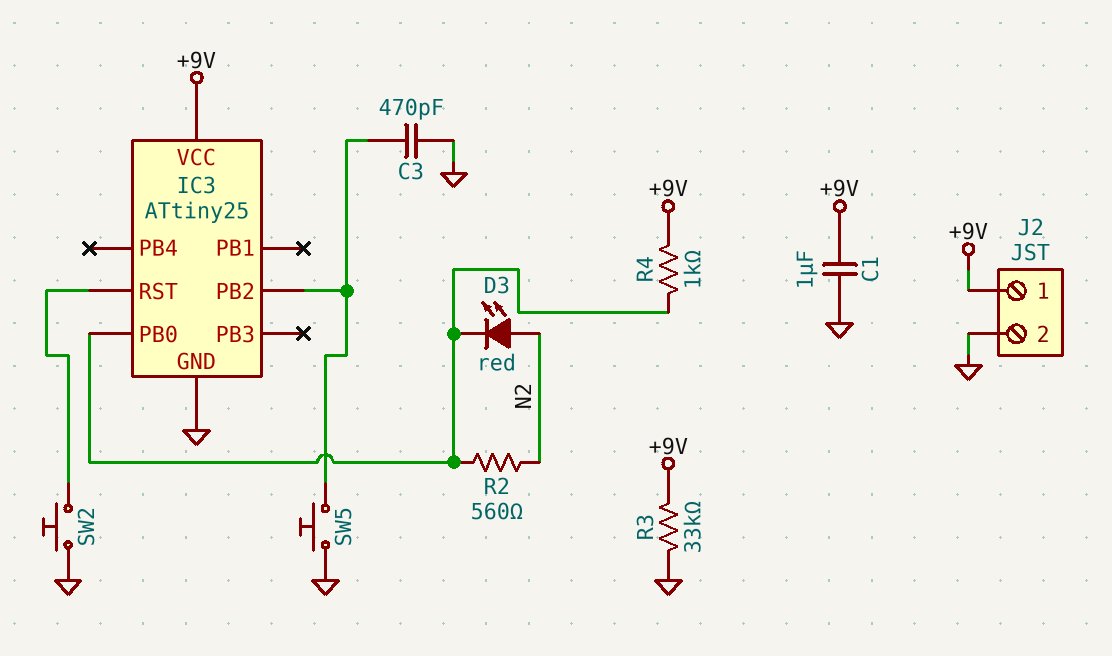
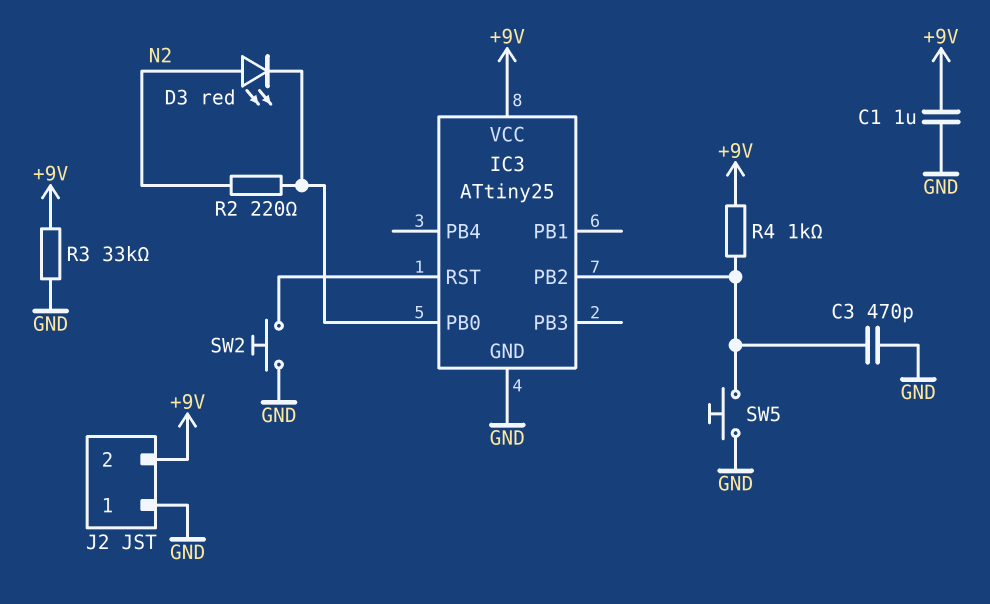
J2 pin 1: +9V -> GND
J2 pin 2: GND -> +9V
R2: 560 (IC3/PB0, N2) -> 220 (IC3/PB0, N2)
R4: 1k (+9V, IC3/PB0) -> 1k (+9V, IC3/PB2)

